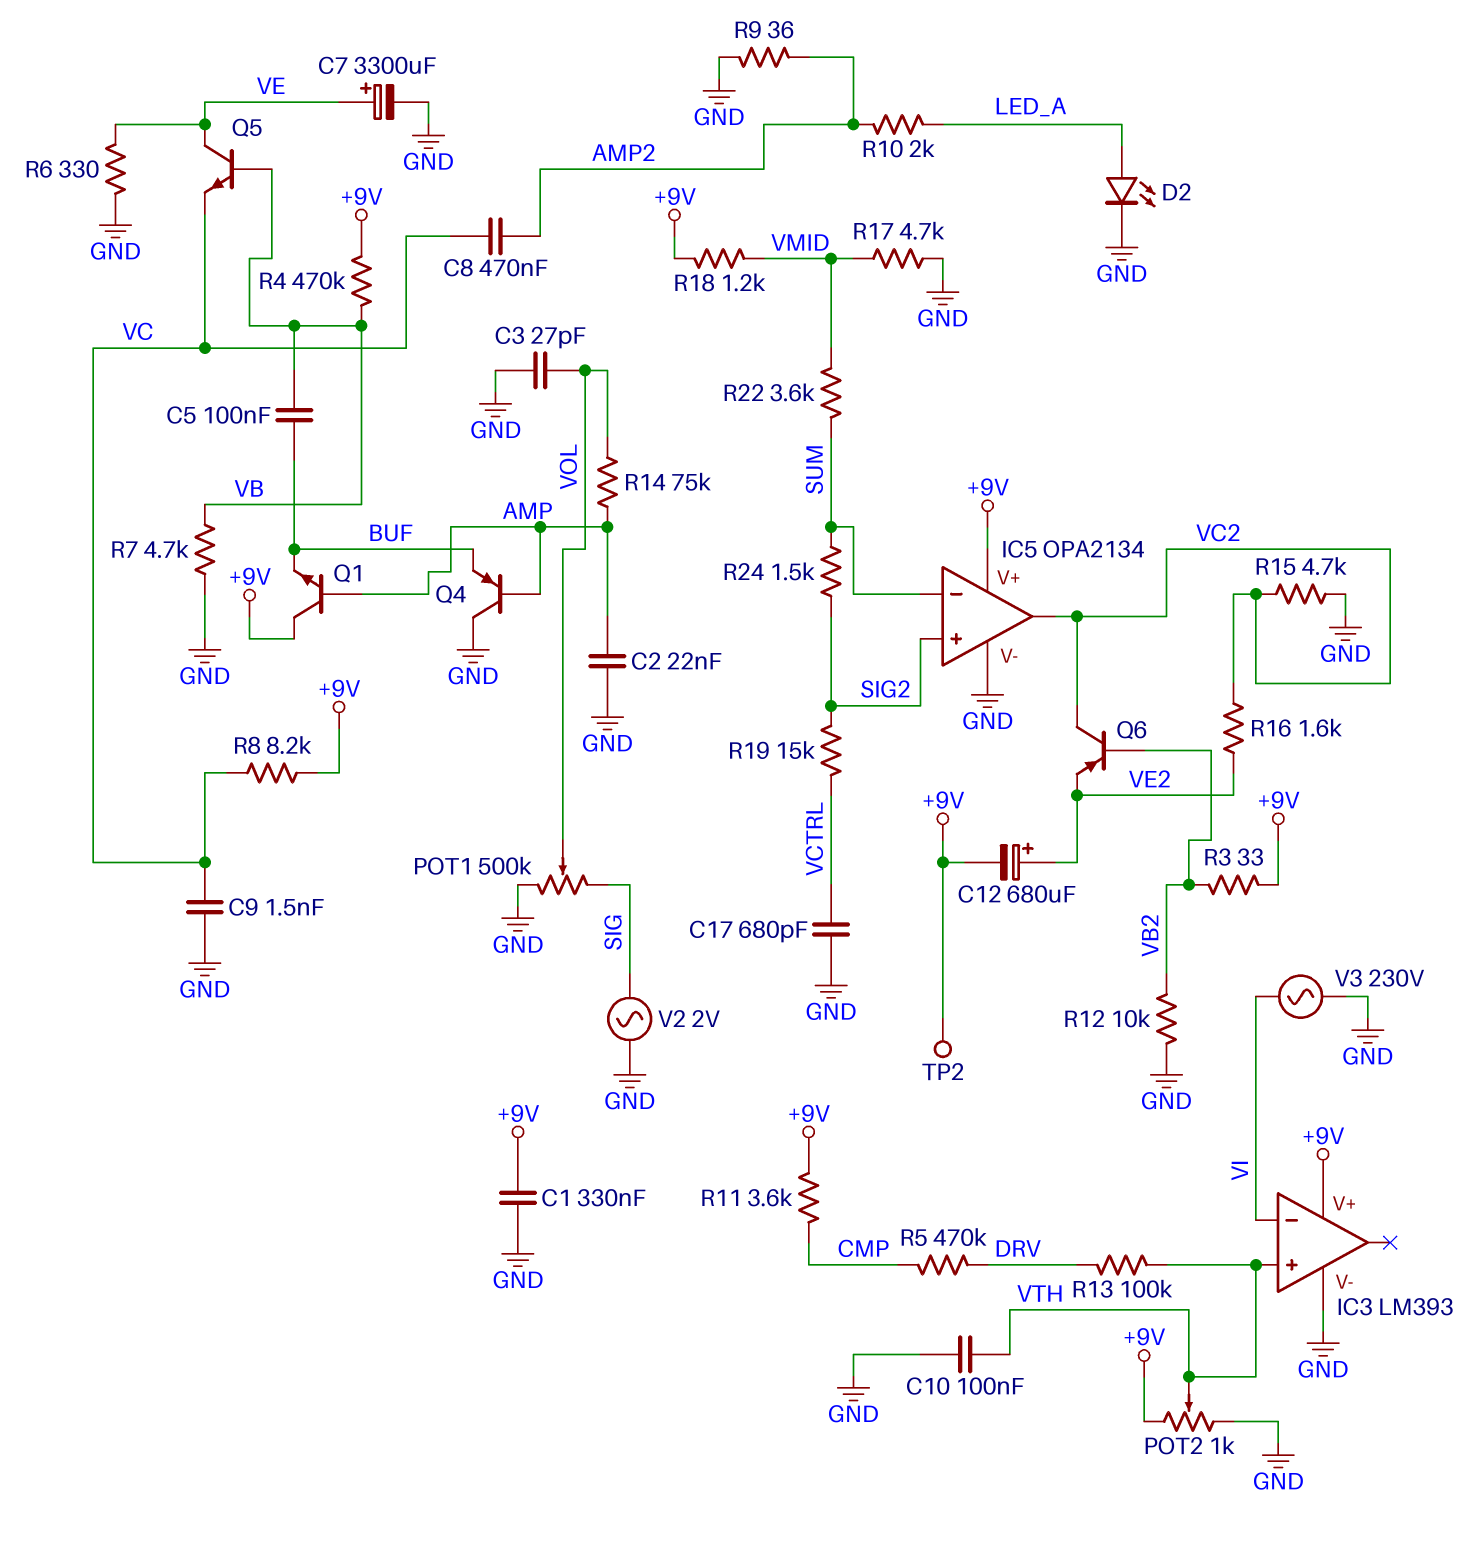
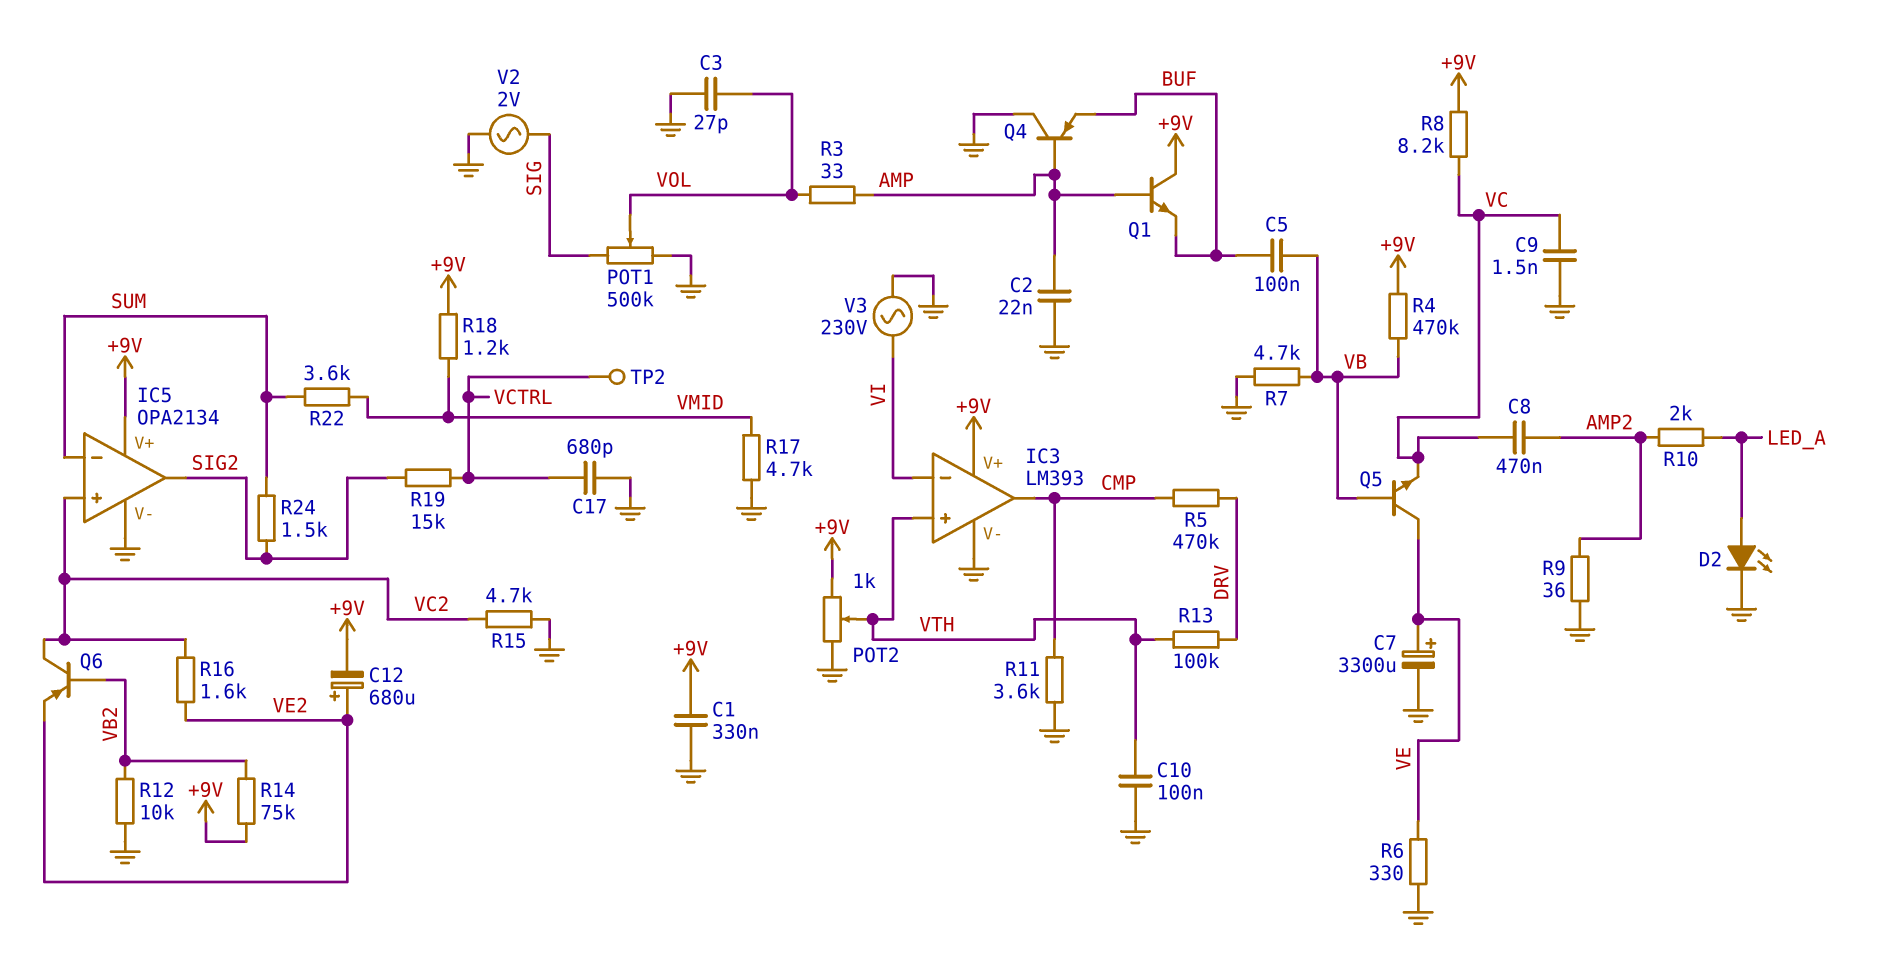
IC3 pin out: none -> CMP
IC5 pin in+: SIG2 -> VC2
IC5 pin out: VC2 -> SIG2
R3: 33 (+9V, VB2) -> 33 (AMP, VOL)
R11: 3.6k (+9V, CMP) -> 3.6k (CMP, GND)
R14: 75k (AMP, VOL) -> 75k (+9V, VB2)
TP2: test point (+9V) -> test point (VCTRL)

